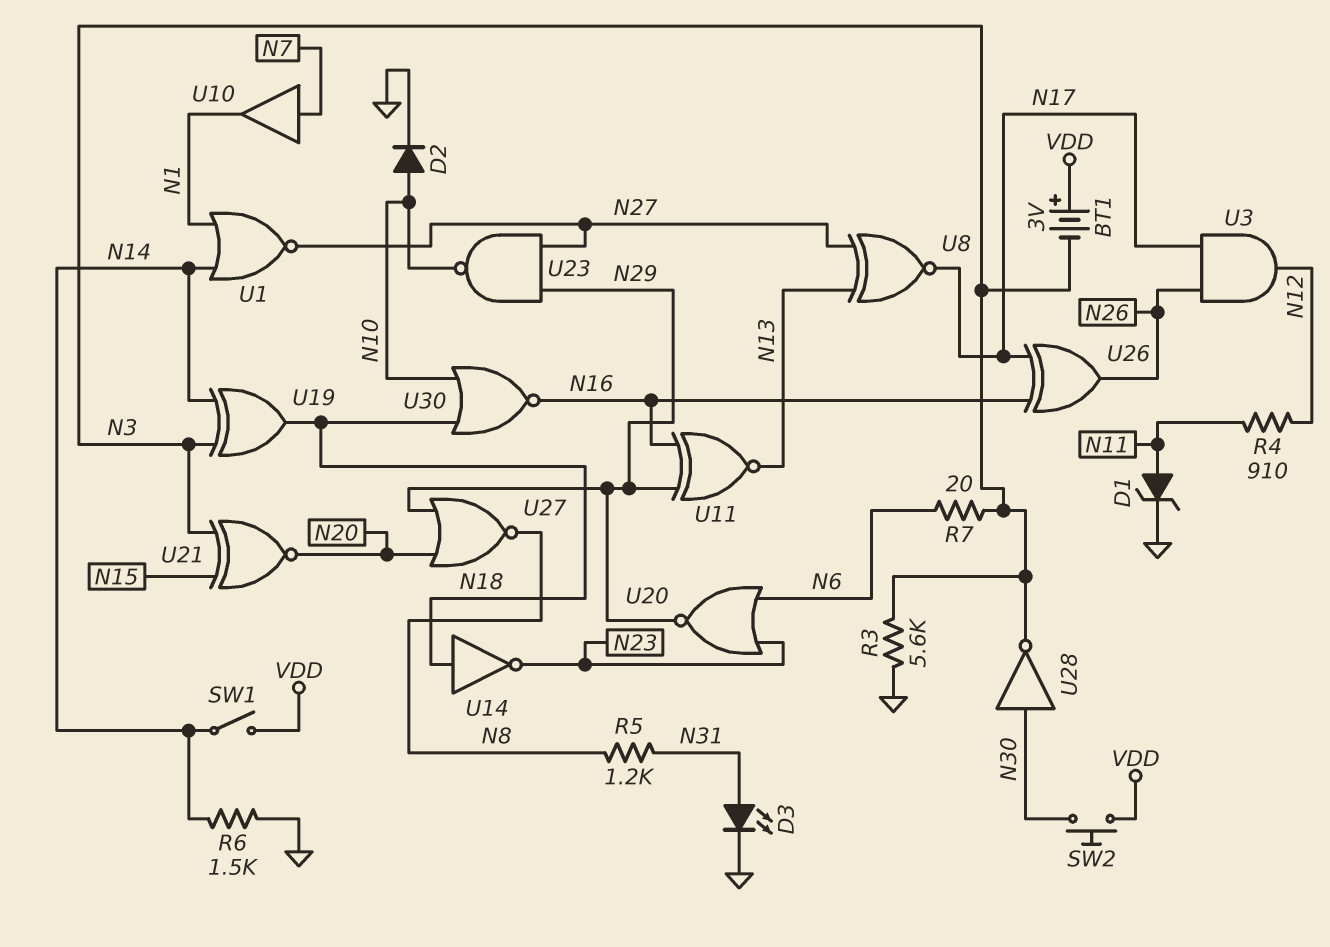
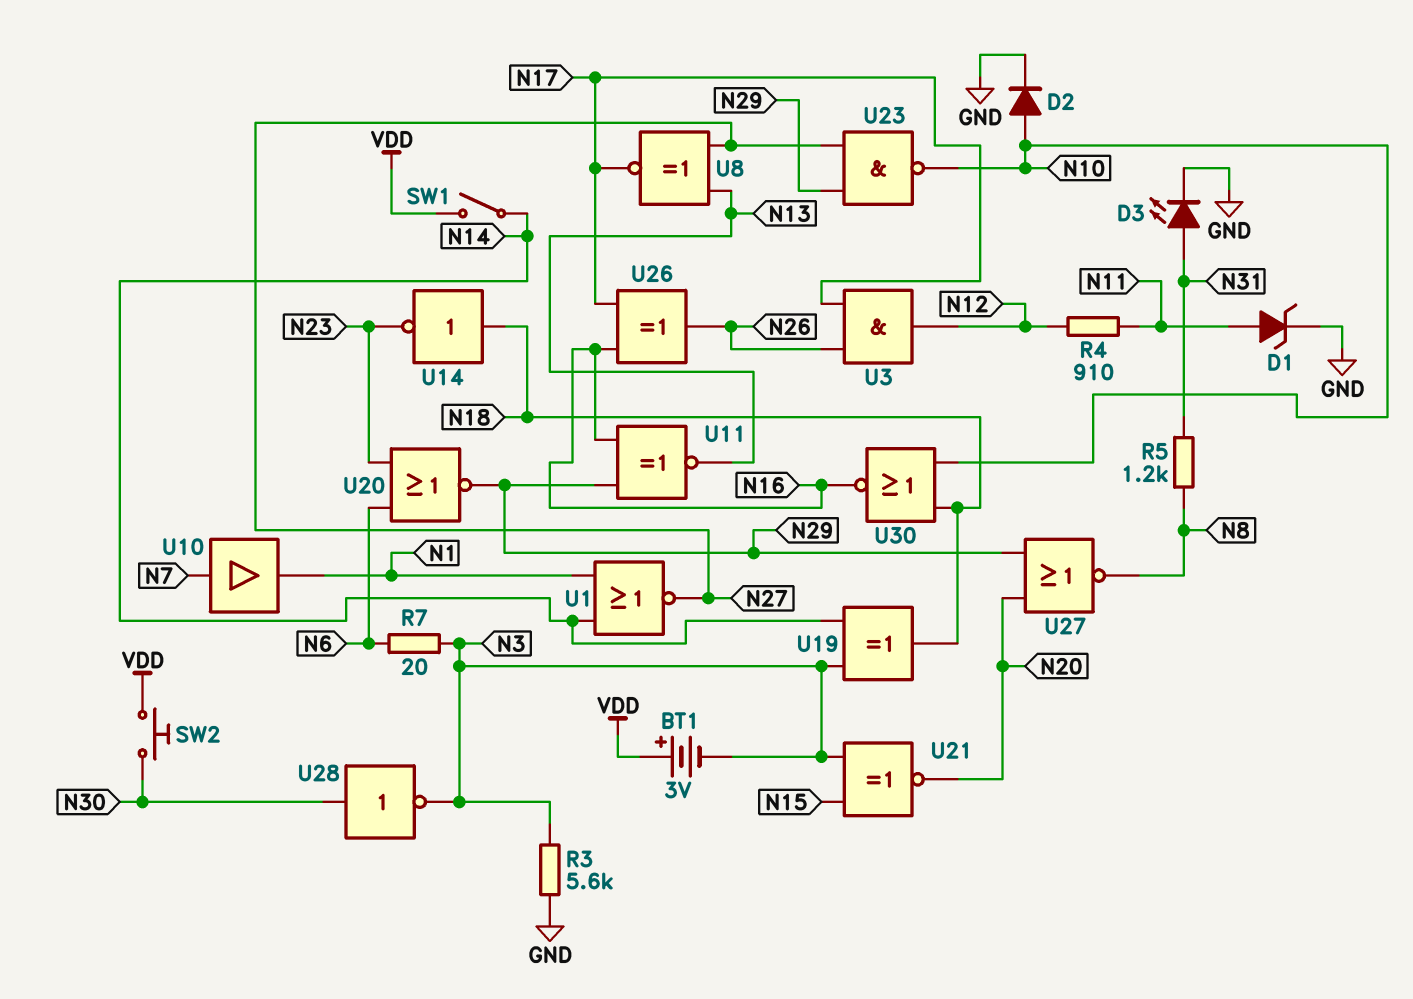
R6: 1.5k (GND, N14) -> none

